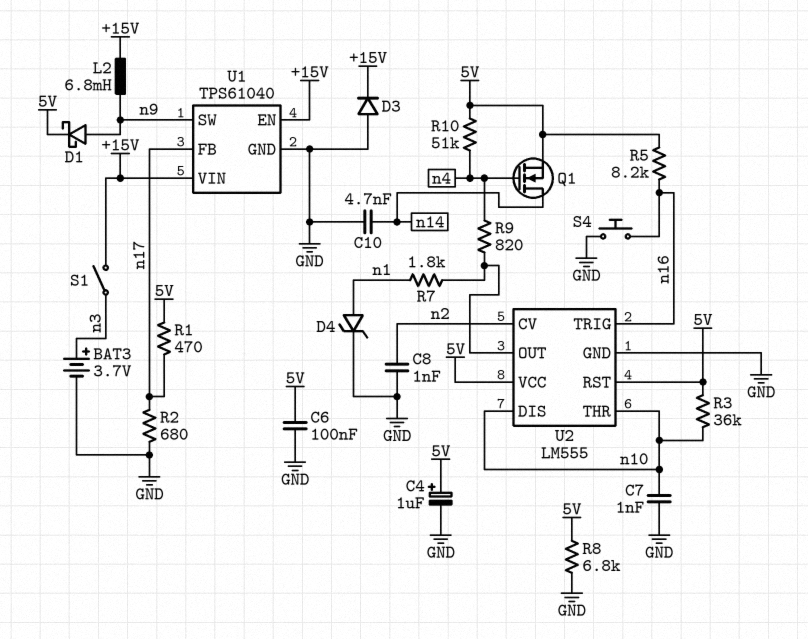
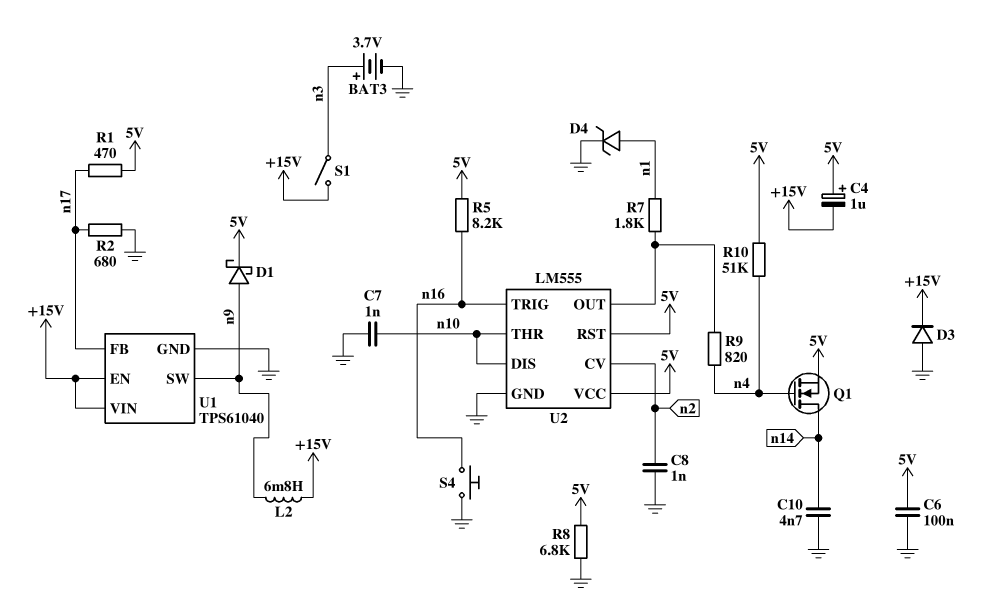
C4: 1uF (plus 5V, minus GND) -> 1uF (plus 5V, minus +15V)
R3: 36k (5V, n10) -> none

